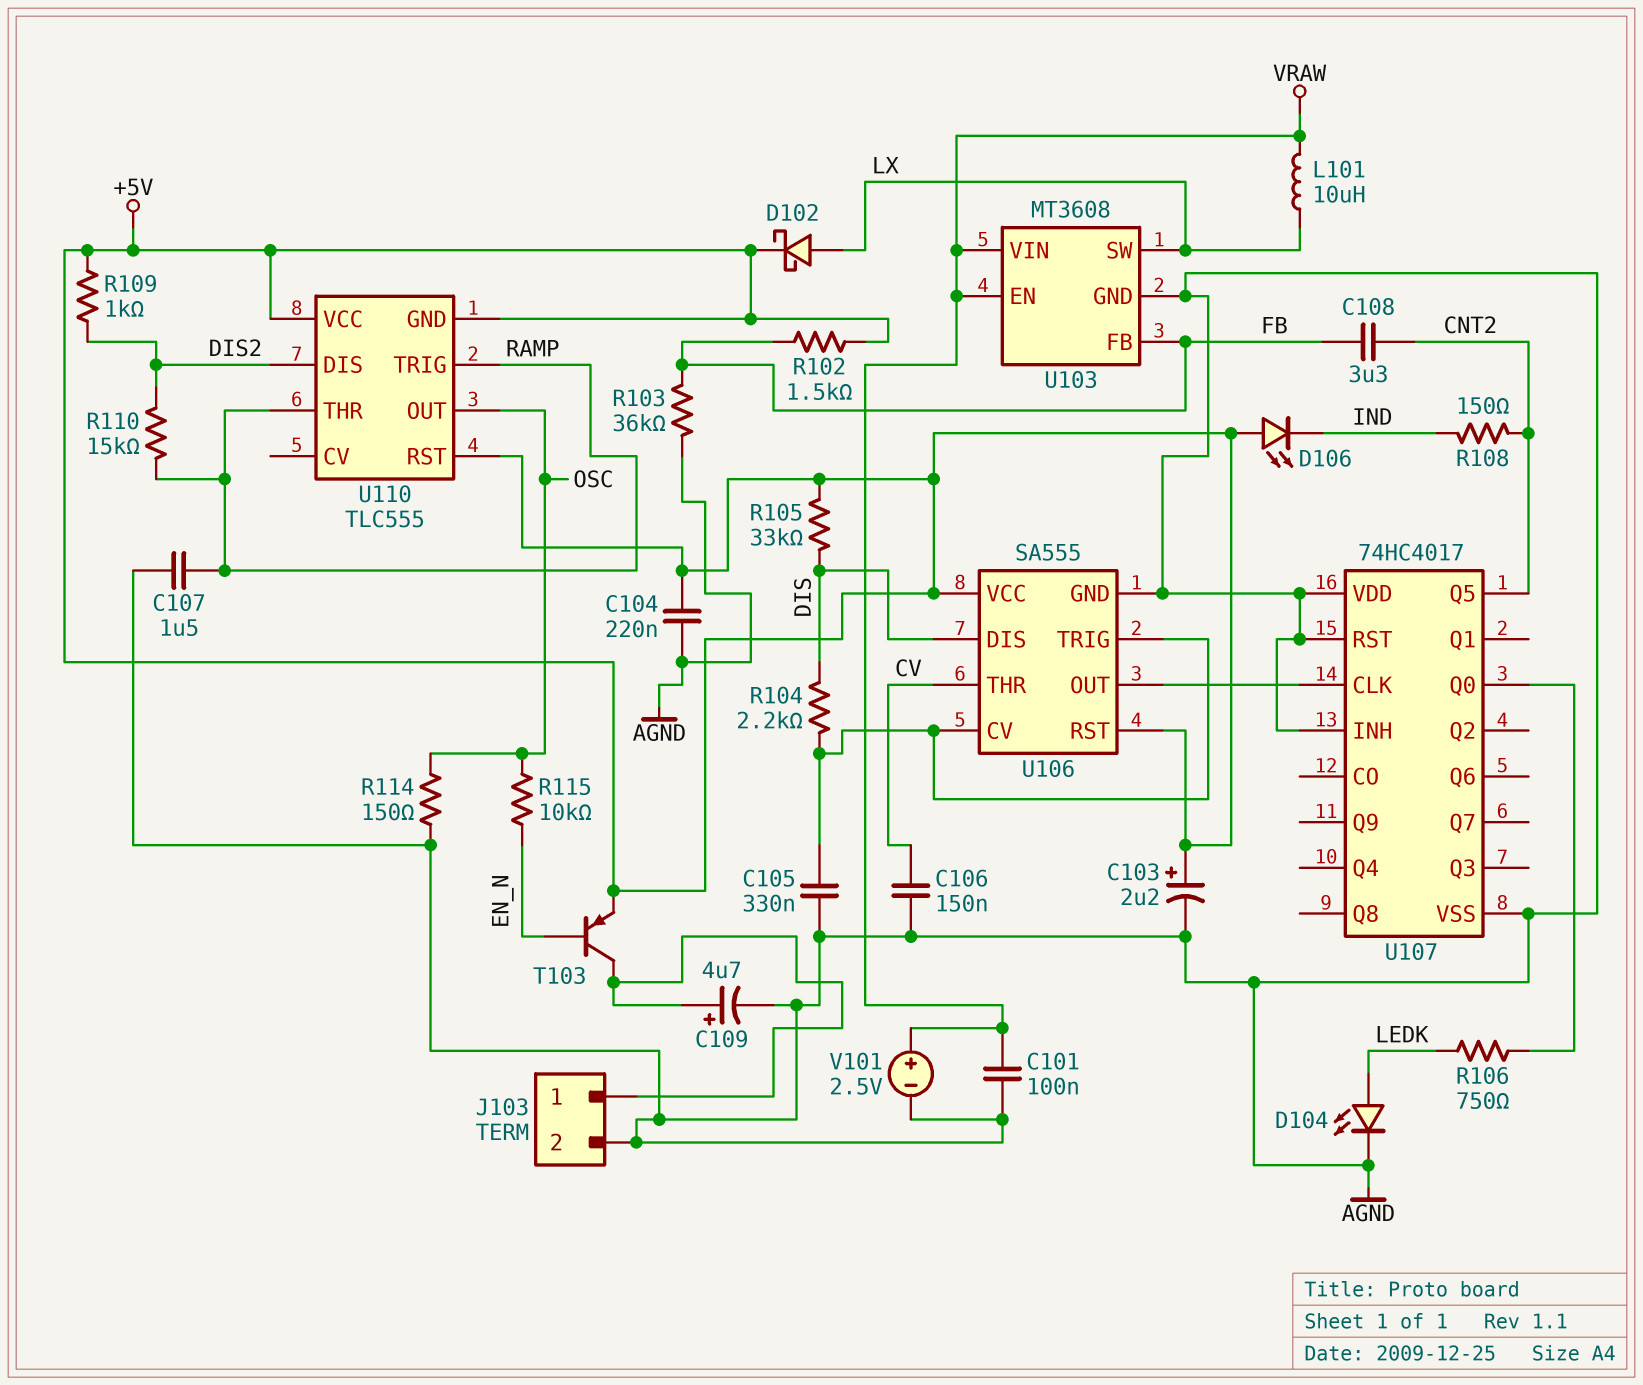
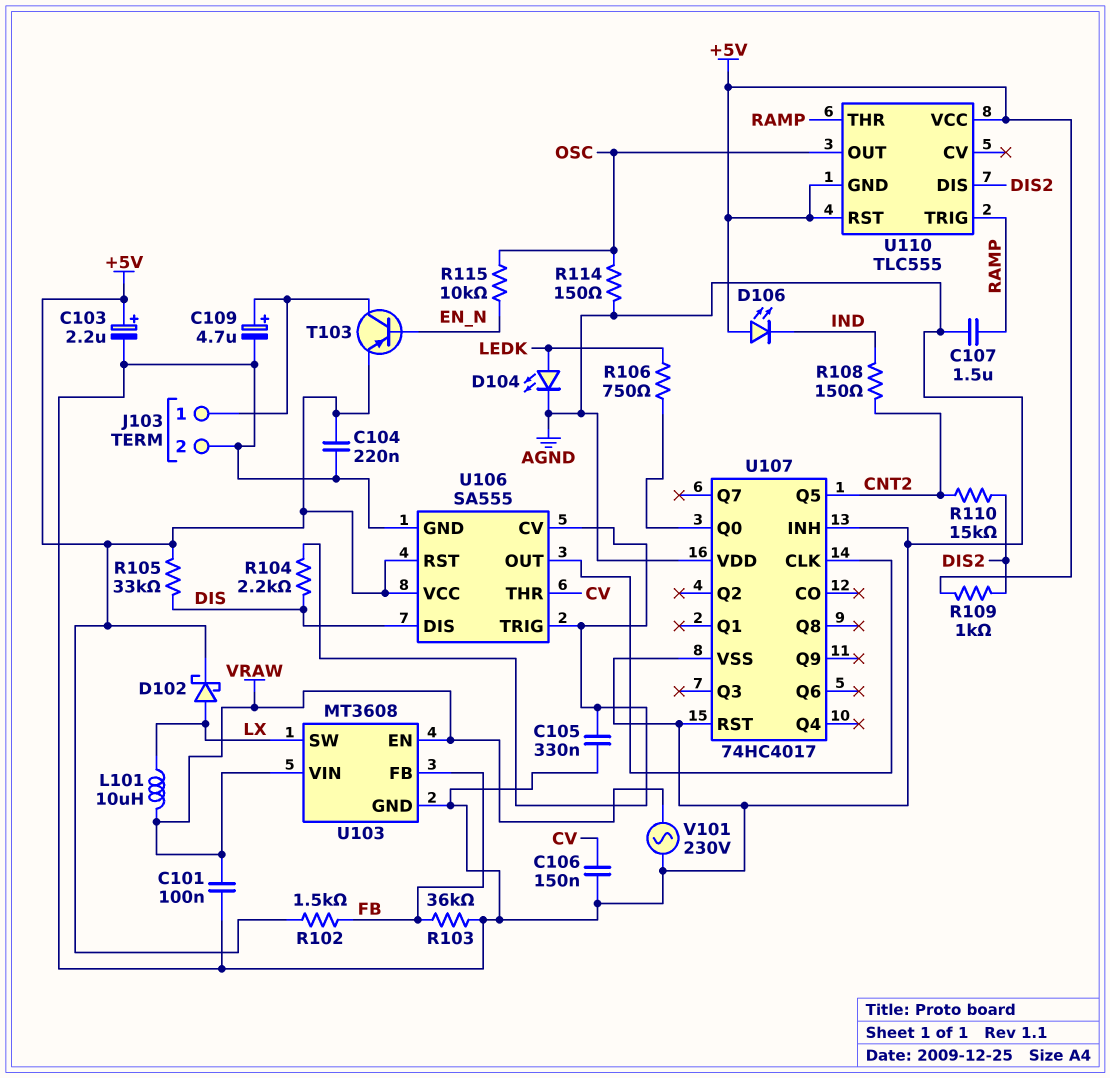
C108: 3.3uF (CNT2, FB) -> none
R110: 15k (DIS2, RAMP) -> 15k (CNT2, DIS2)
V101: 2.5V (plus VRAW, minus AGND) -> AC 230V (AGND, VRAW)

